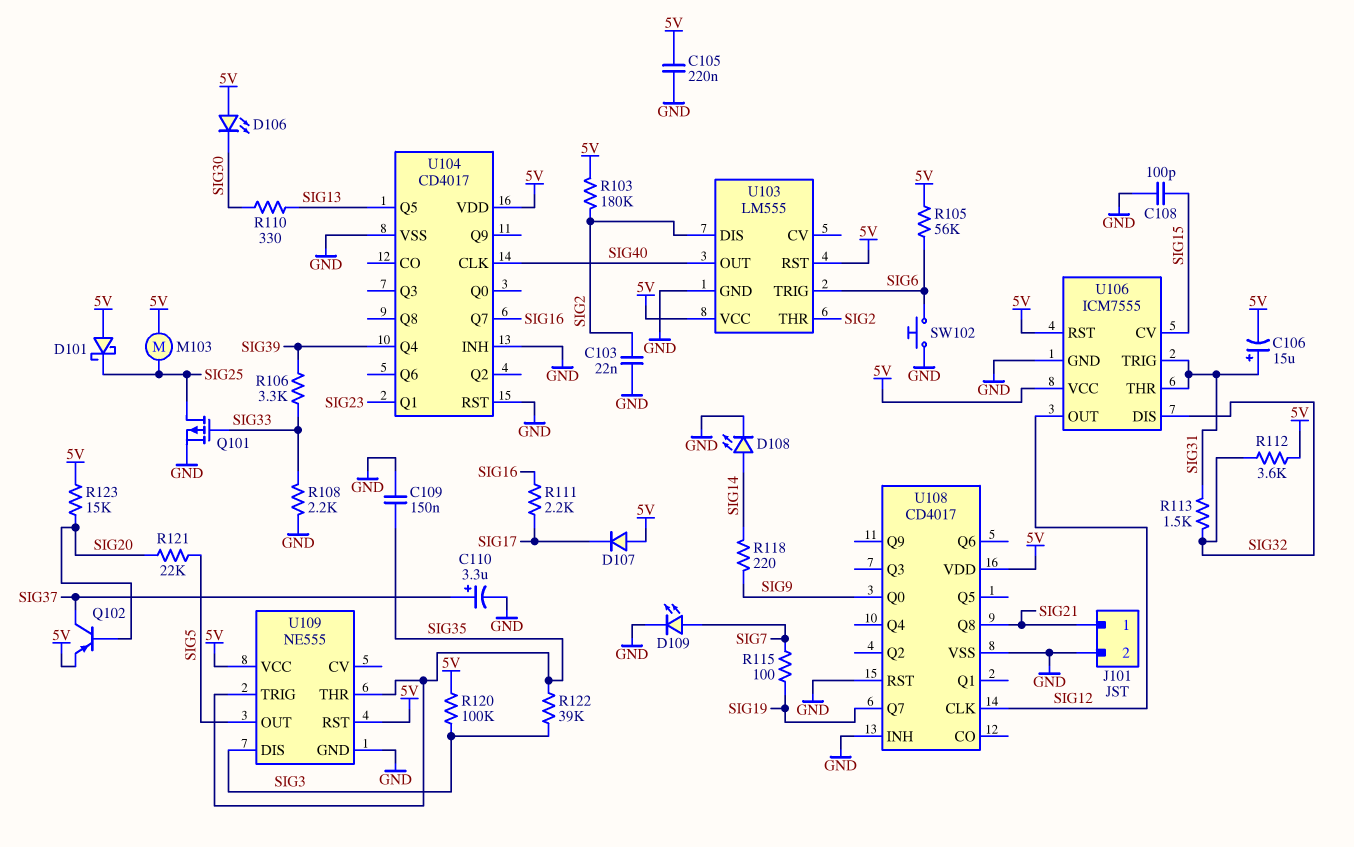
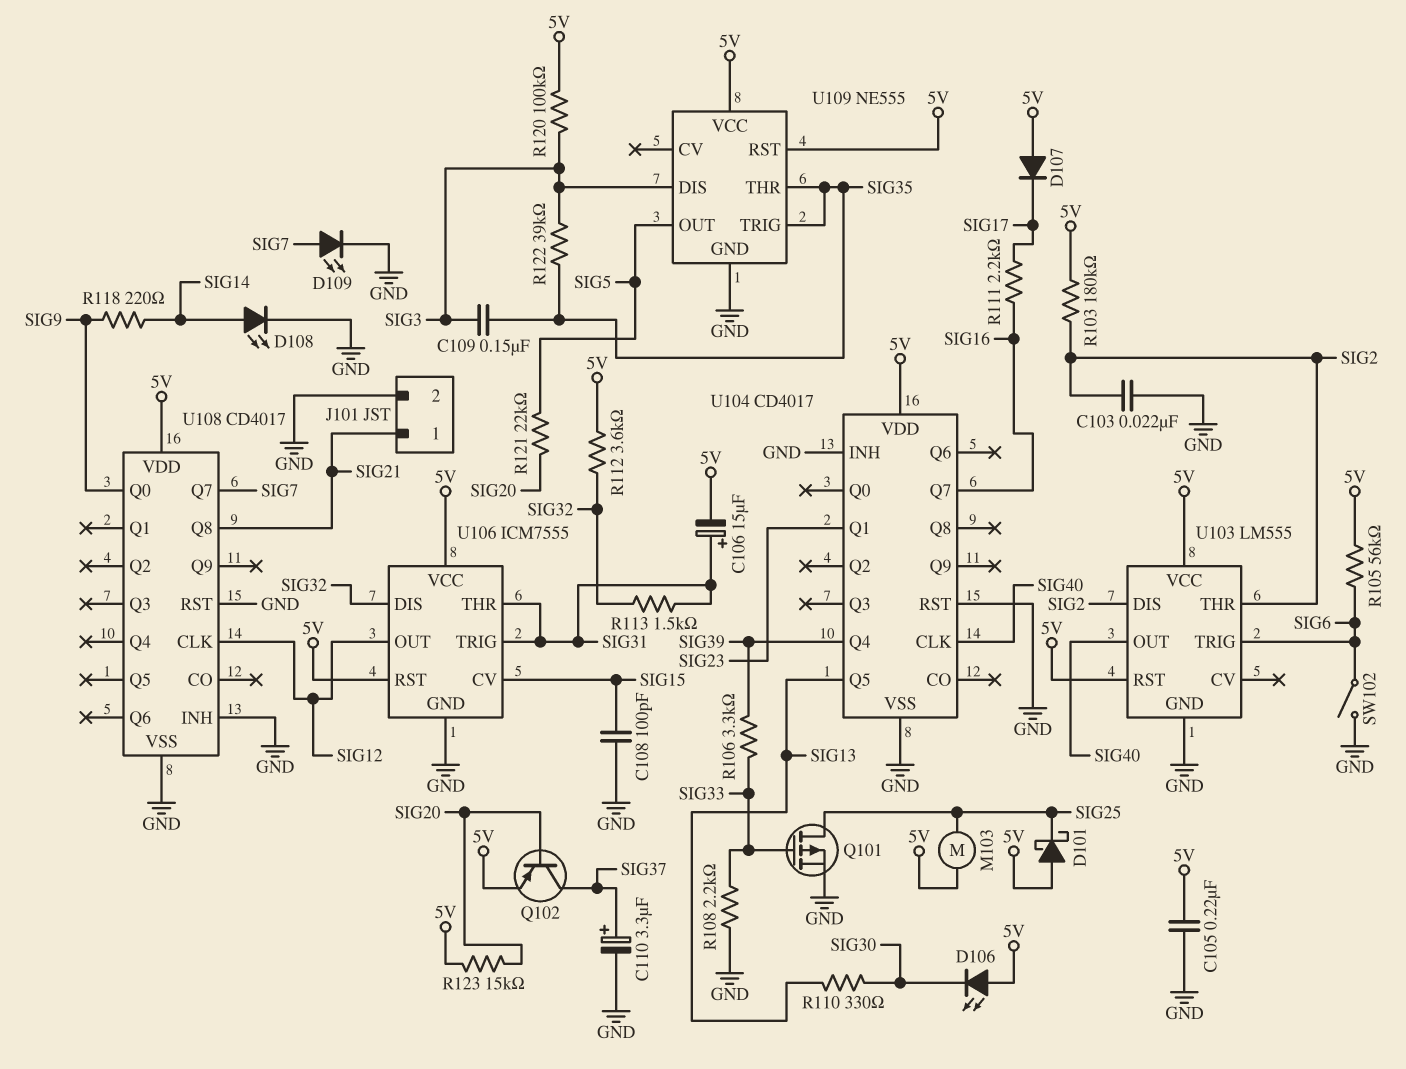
C109: 150nF (GND, SIG35) -> 150nF (SIG3, SIG35)
R115: 100 (SIG7, SIG19) -> none
SW102: button (GND, SIG6) -> switch (GND, SIG6)
U108 pin Q7: SIG19 -> SIG7

